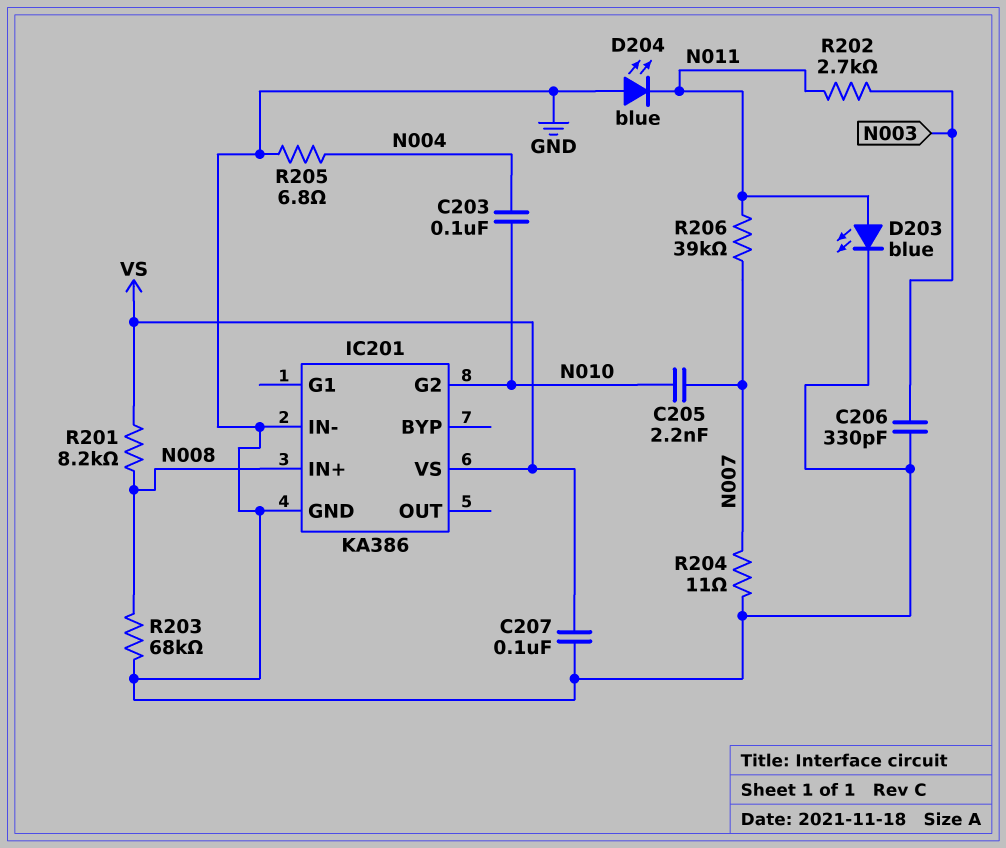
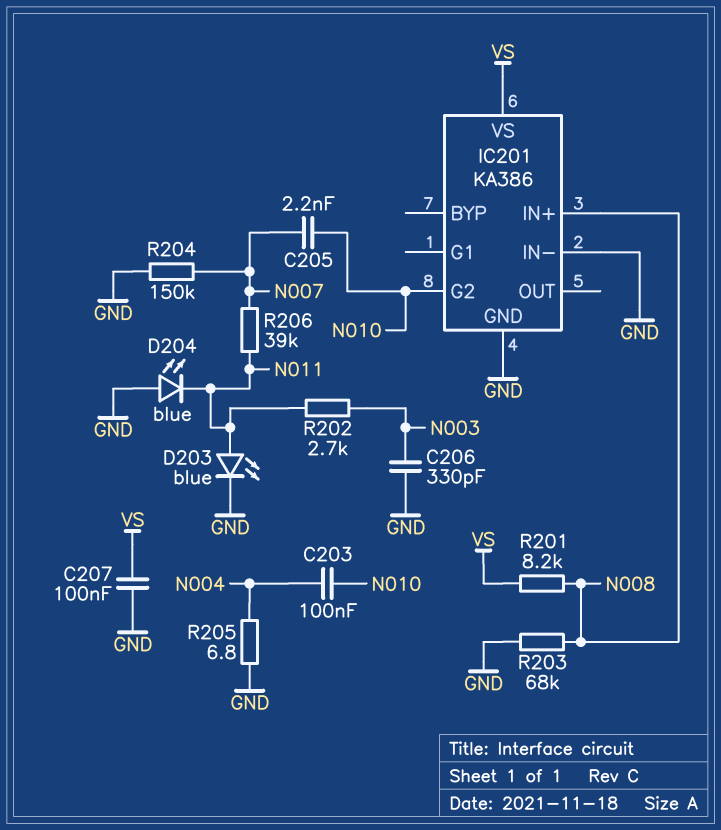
R204: 11 (GND, N007) -> 150k (GND, N007)

